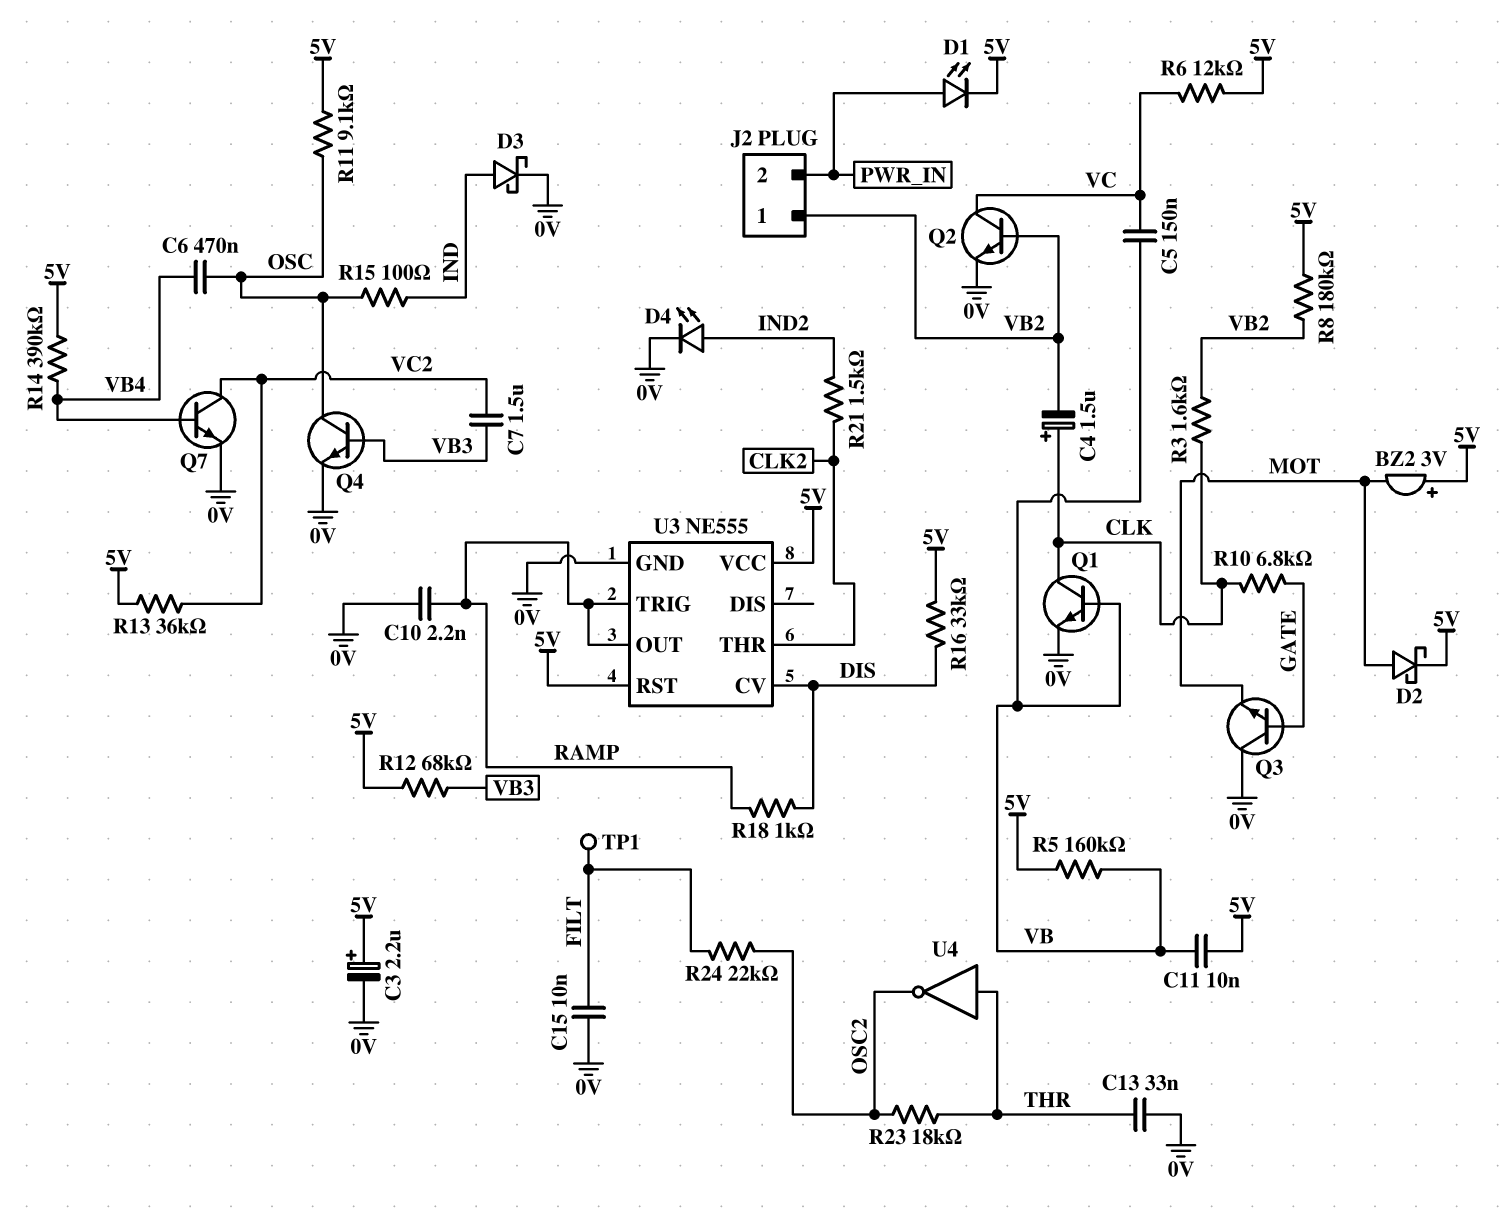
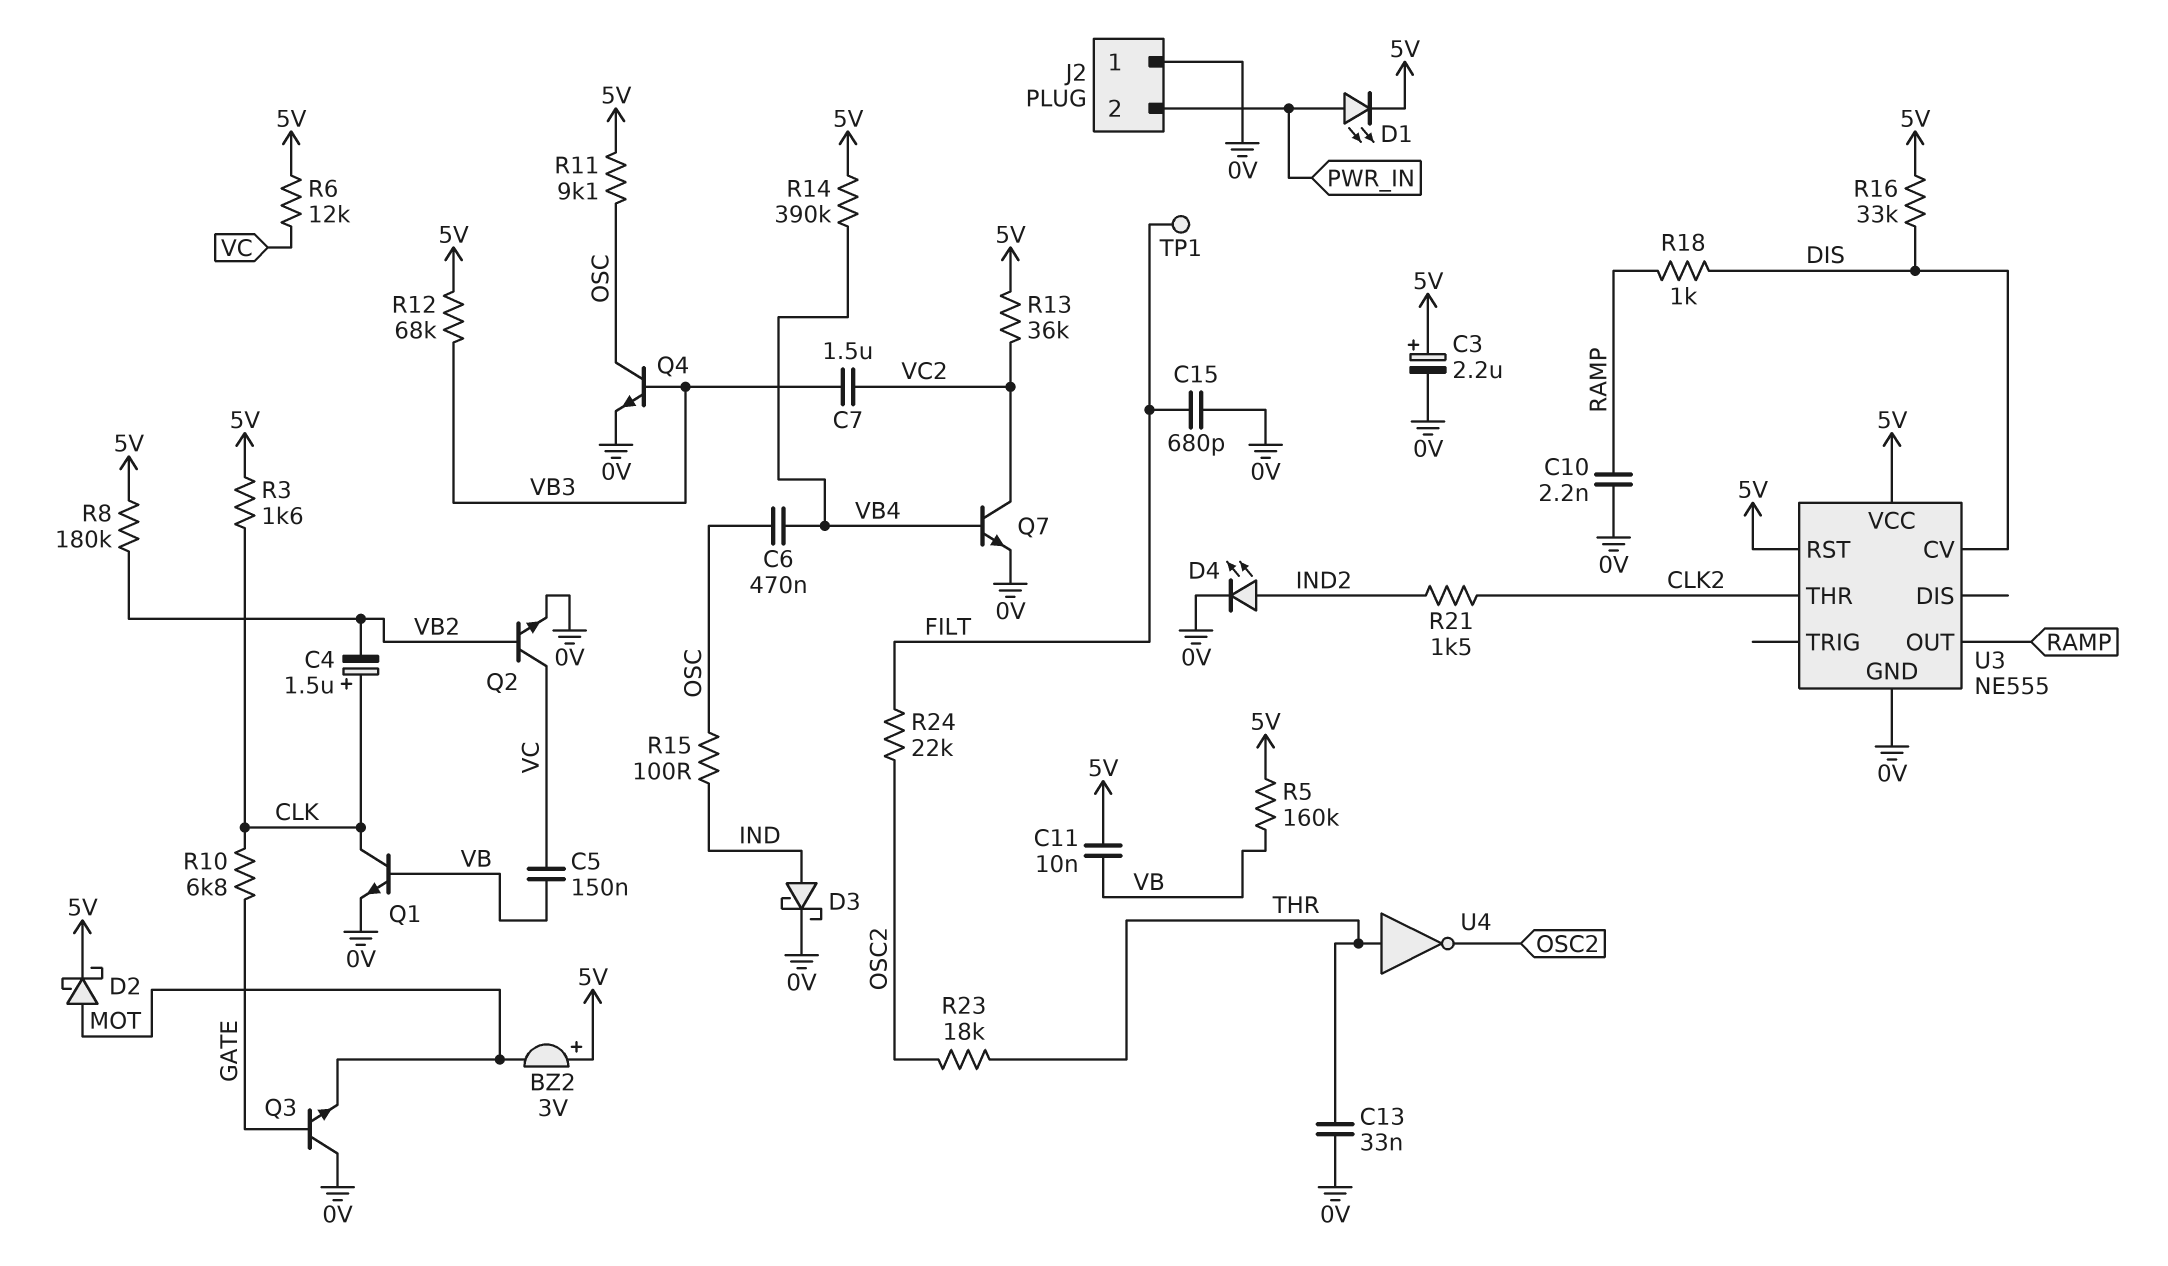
C15: 10nF (0V, FILT) -> 680pF (0V, FILT)
J2 pin 1: VB2 -> 0V
R3: 1.6k (CLK, VB2) -> 1.6k (5V, CLK)
U3 pin TRIG: RAMP -> none

